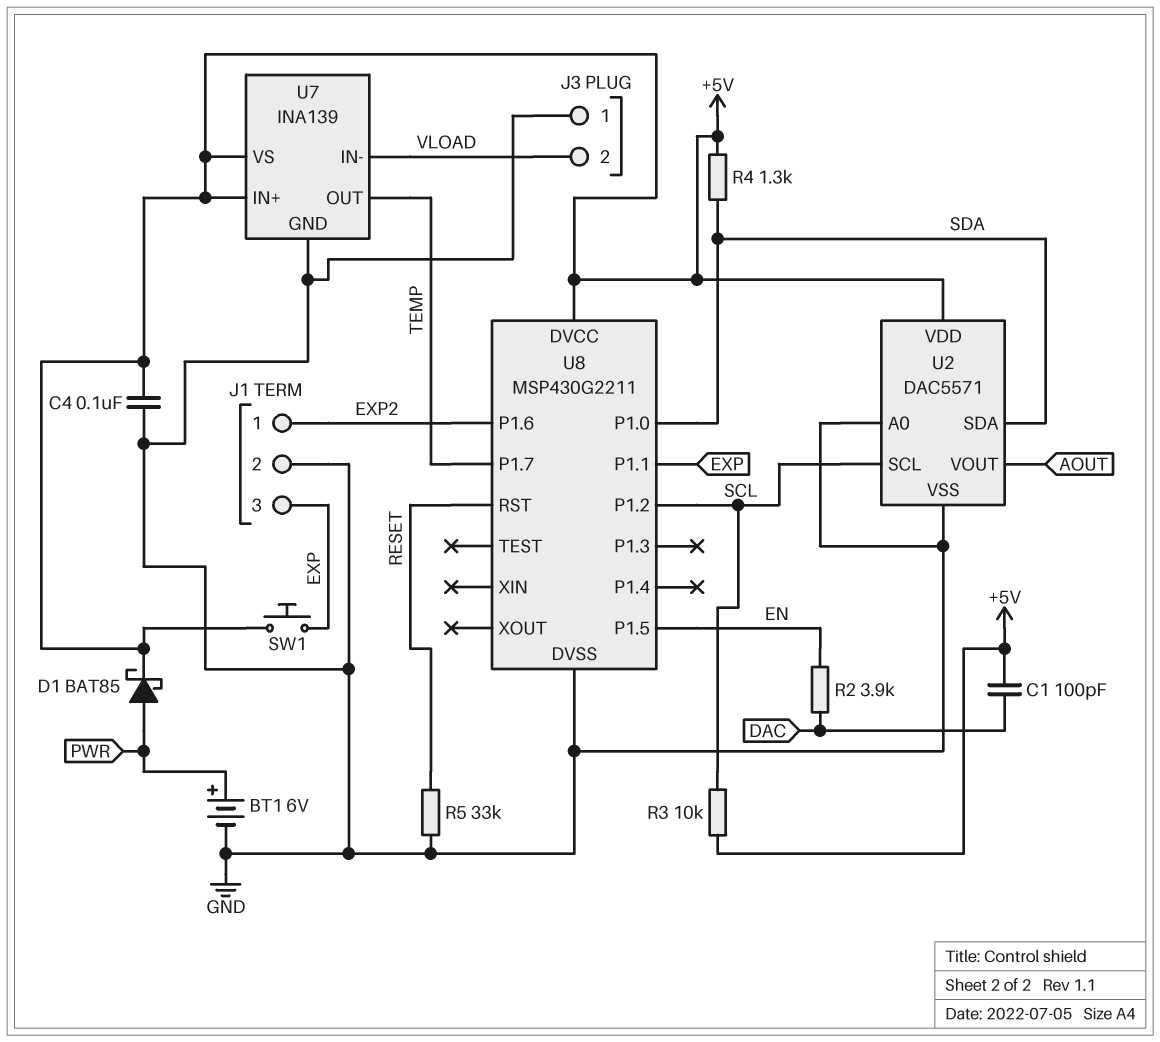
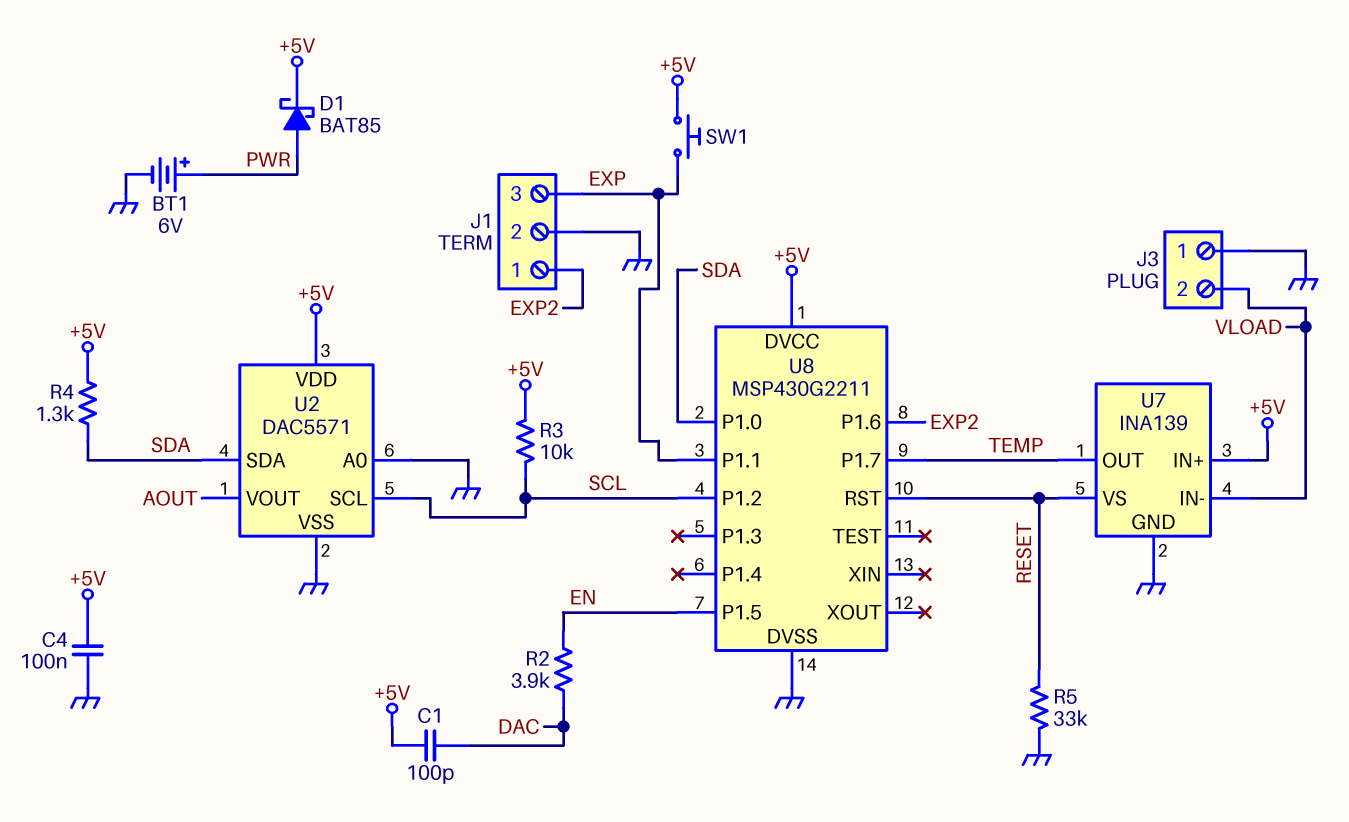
U7 pin VS: +5V -> RESET

